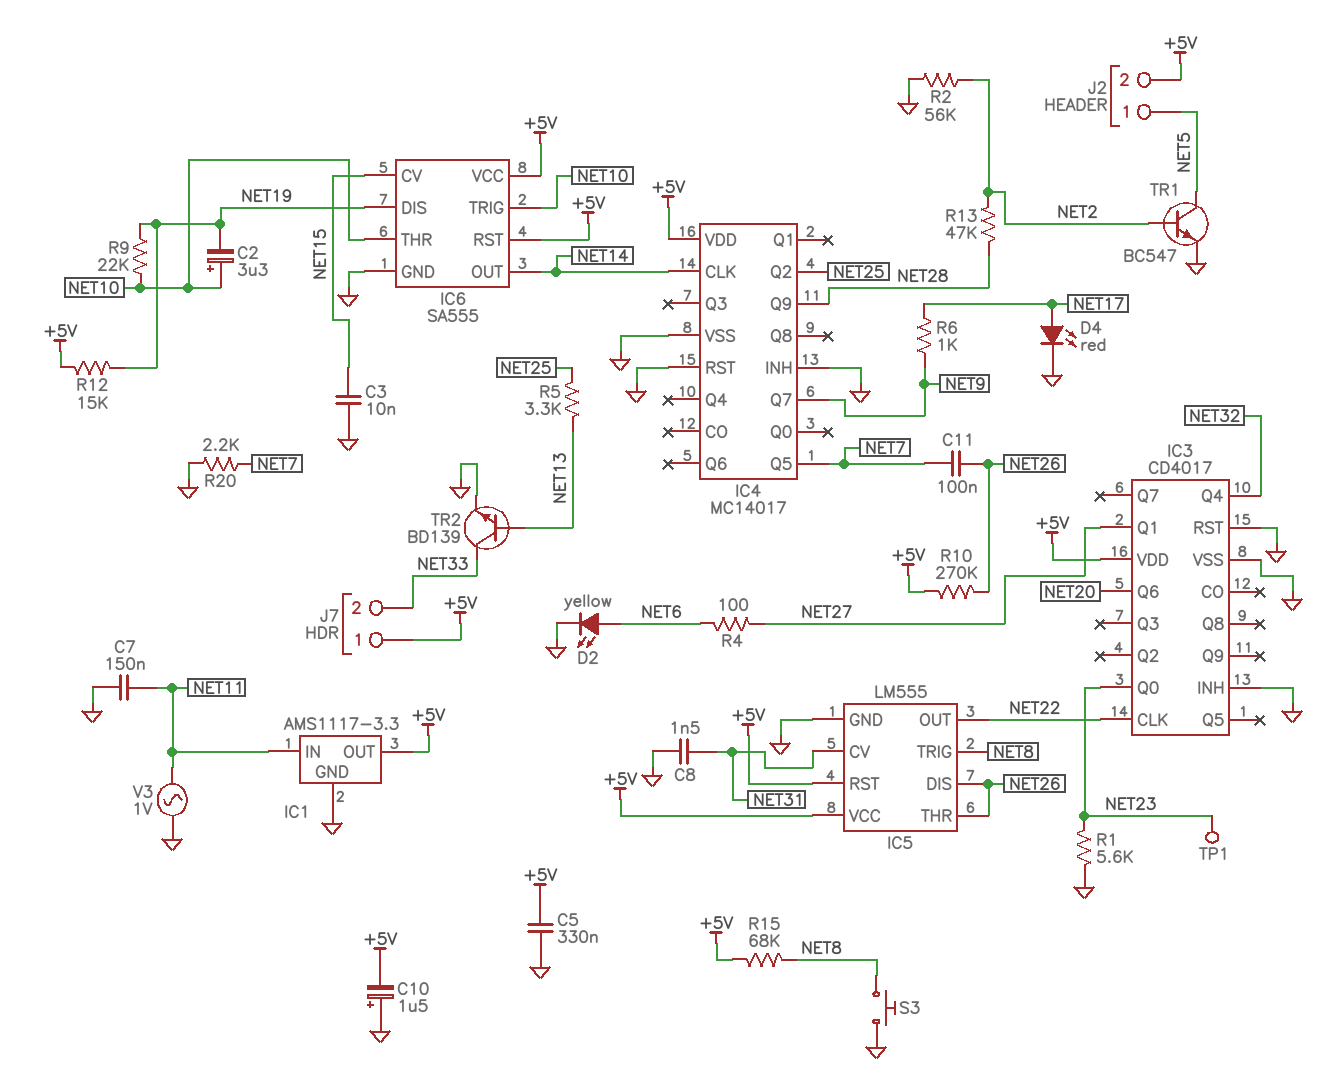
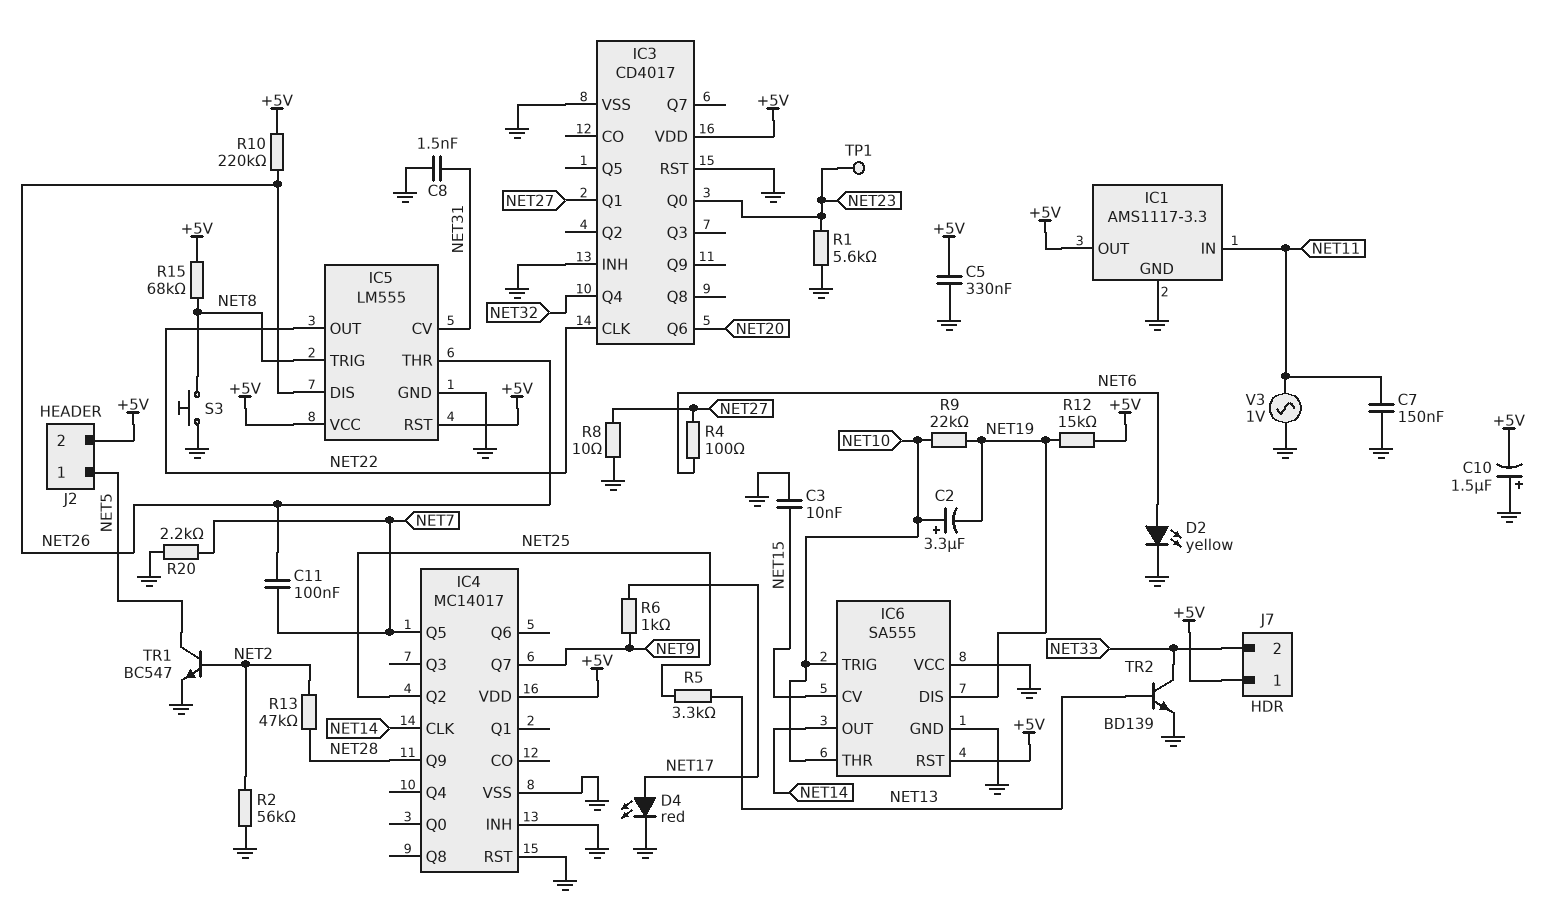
IC6 pin VCC: +5V -> GND
R8: none -> 10 (GND, NET27)
R10: 270k (+5V, NET26) -> 220k (+5V, NET26)

